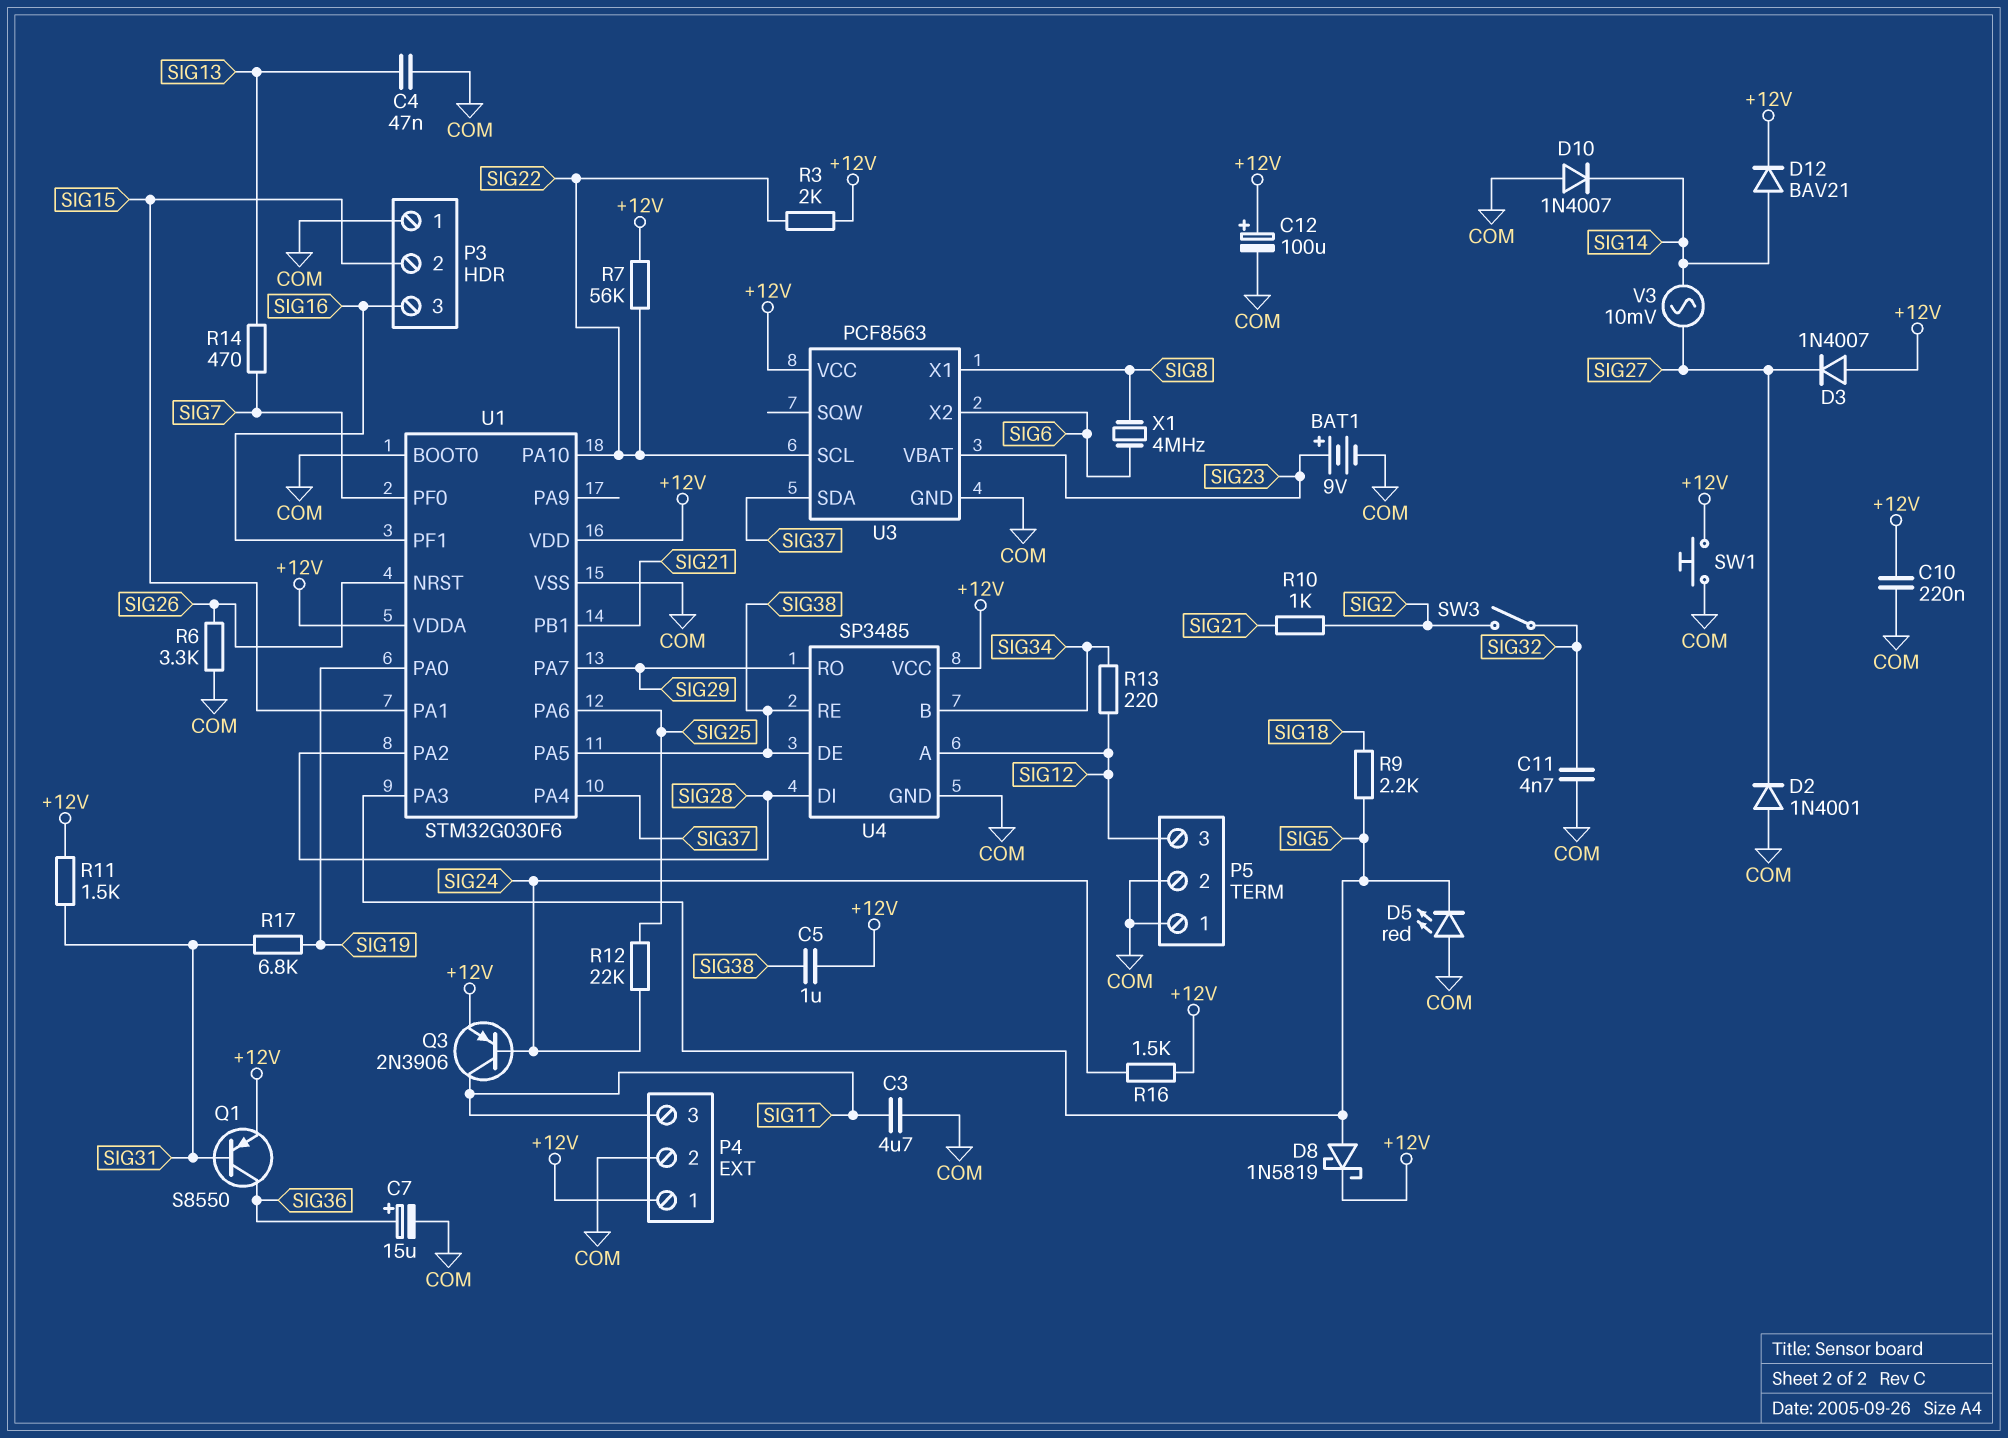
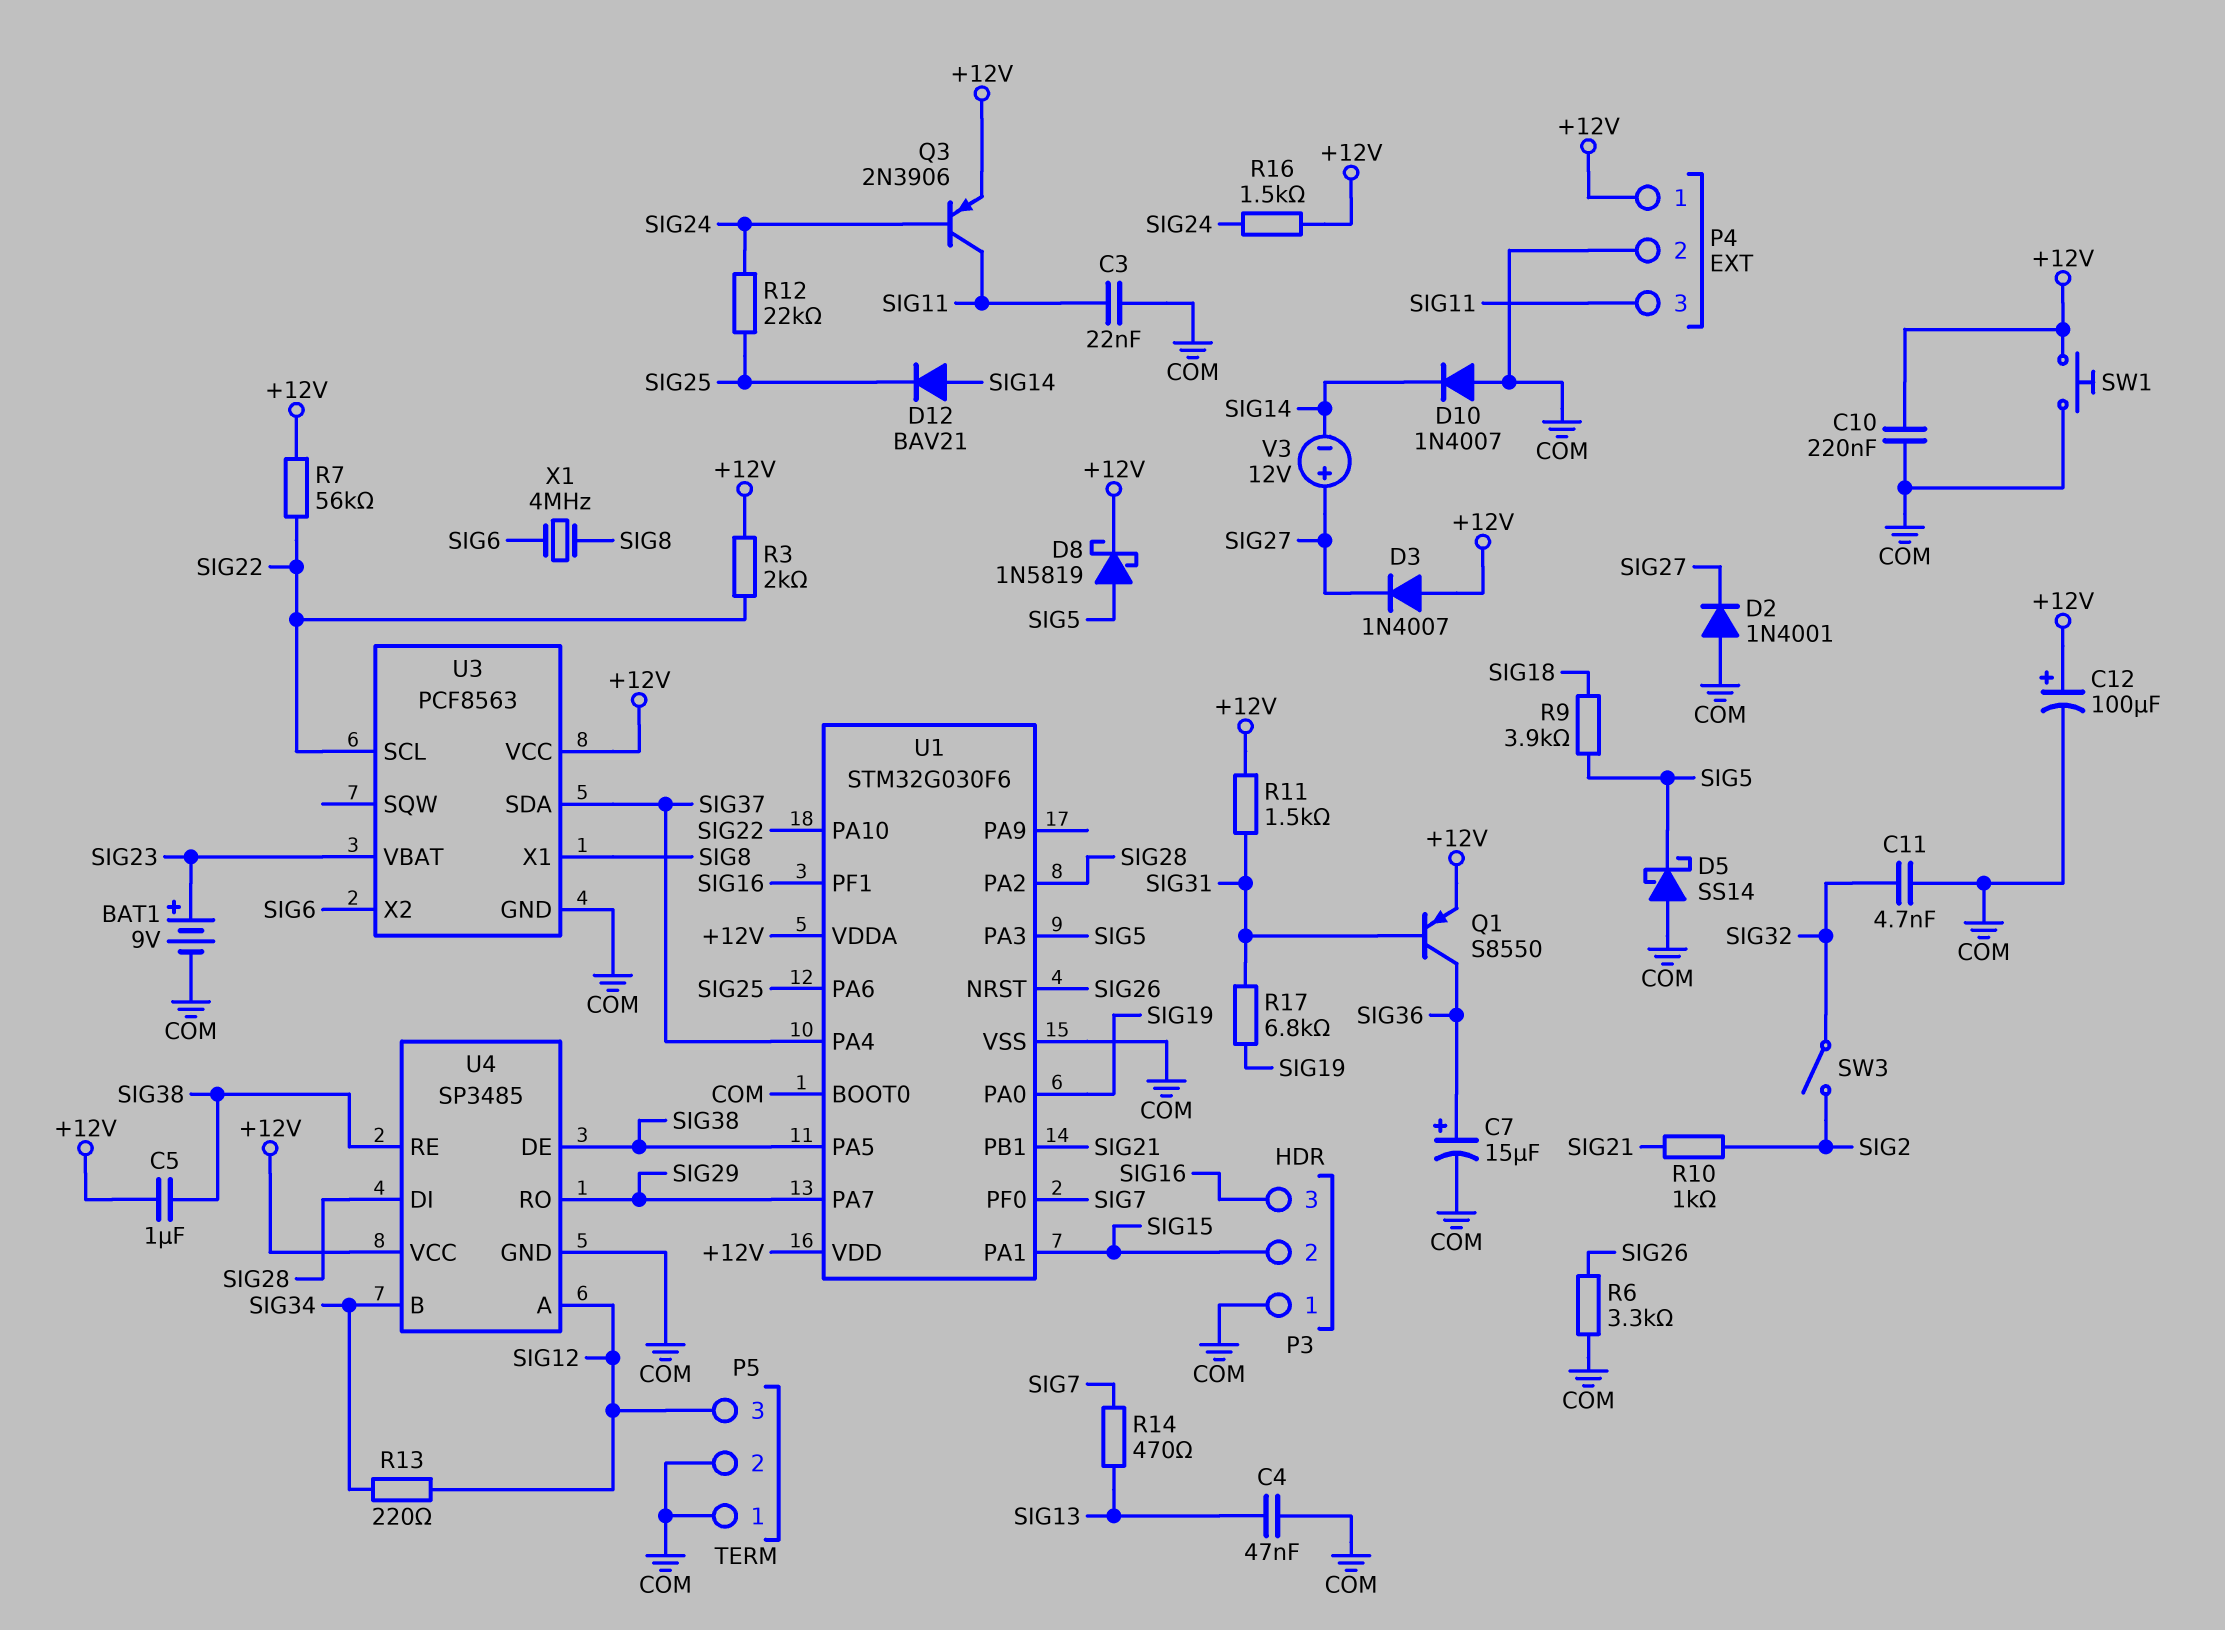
C3: 4.7uF (COM, SIG11) -> 22nF (COM, SIG11)
D5: LED red (A COM, K SIG5) -> schottky SS14 (A COM, K SIG5)
D12: diode BAV21 (A SIG14, K +12V) -> diode BAV21 (A SIG14, K SIG25)
R9: 2.2k (SIG5, SIG18) -> 3.9k (SIG5, SIG18)
V3: AC 10mV (SIG14, SIG27) -> 12V (plus SIG27, minus SIG14)

